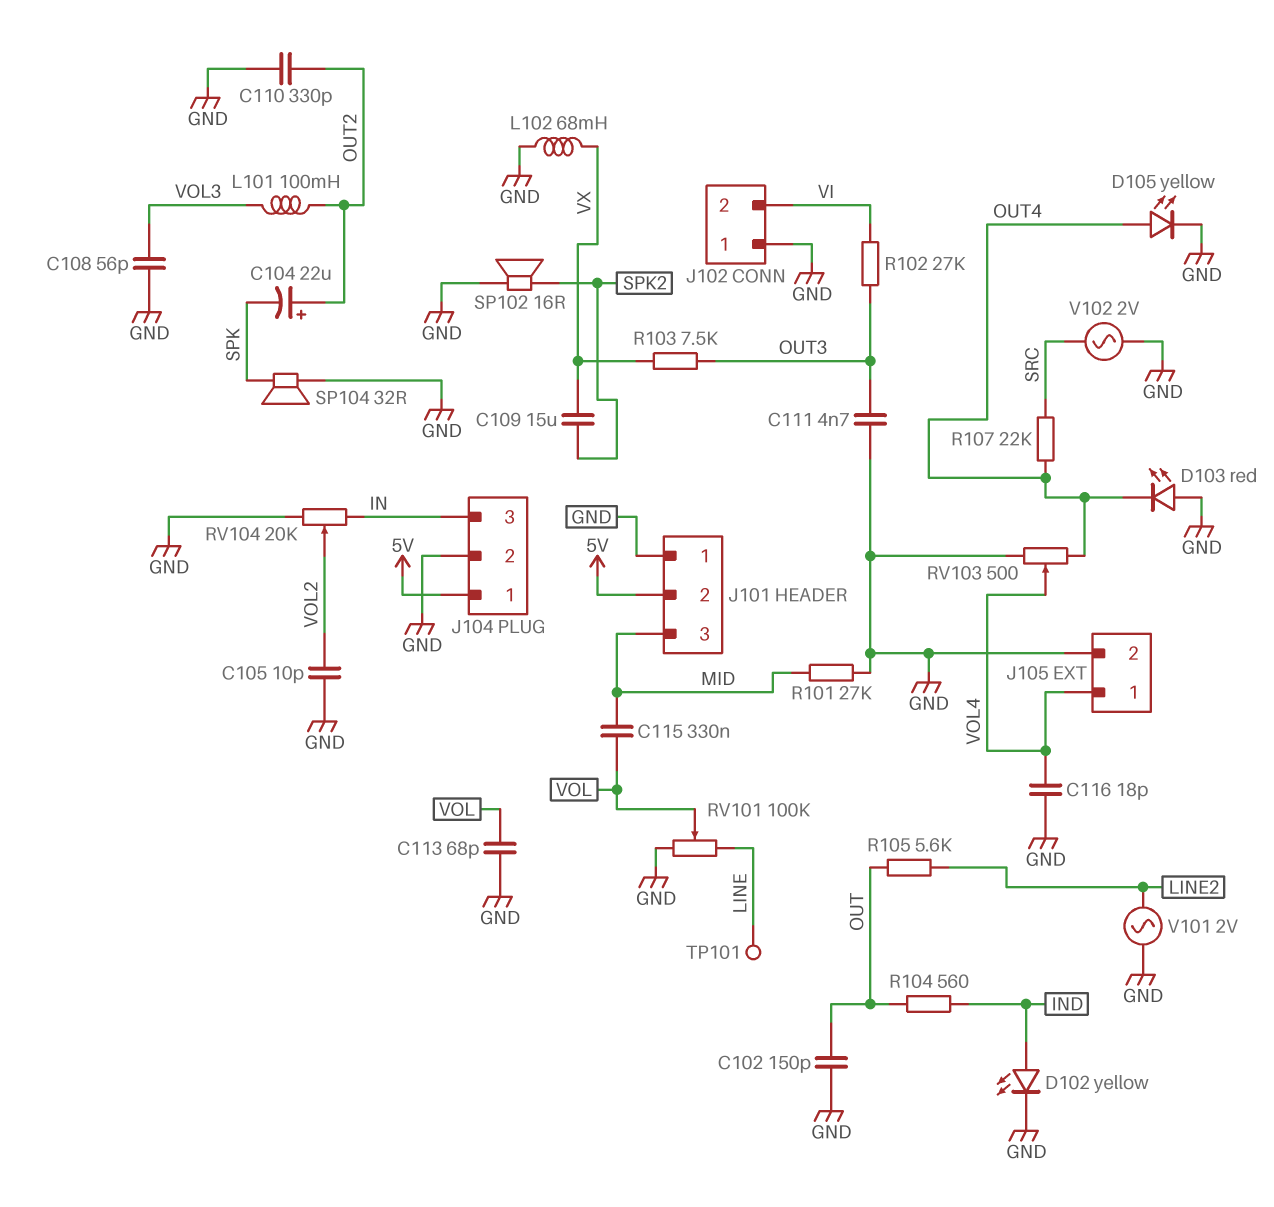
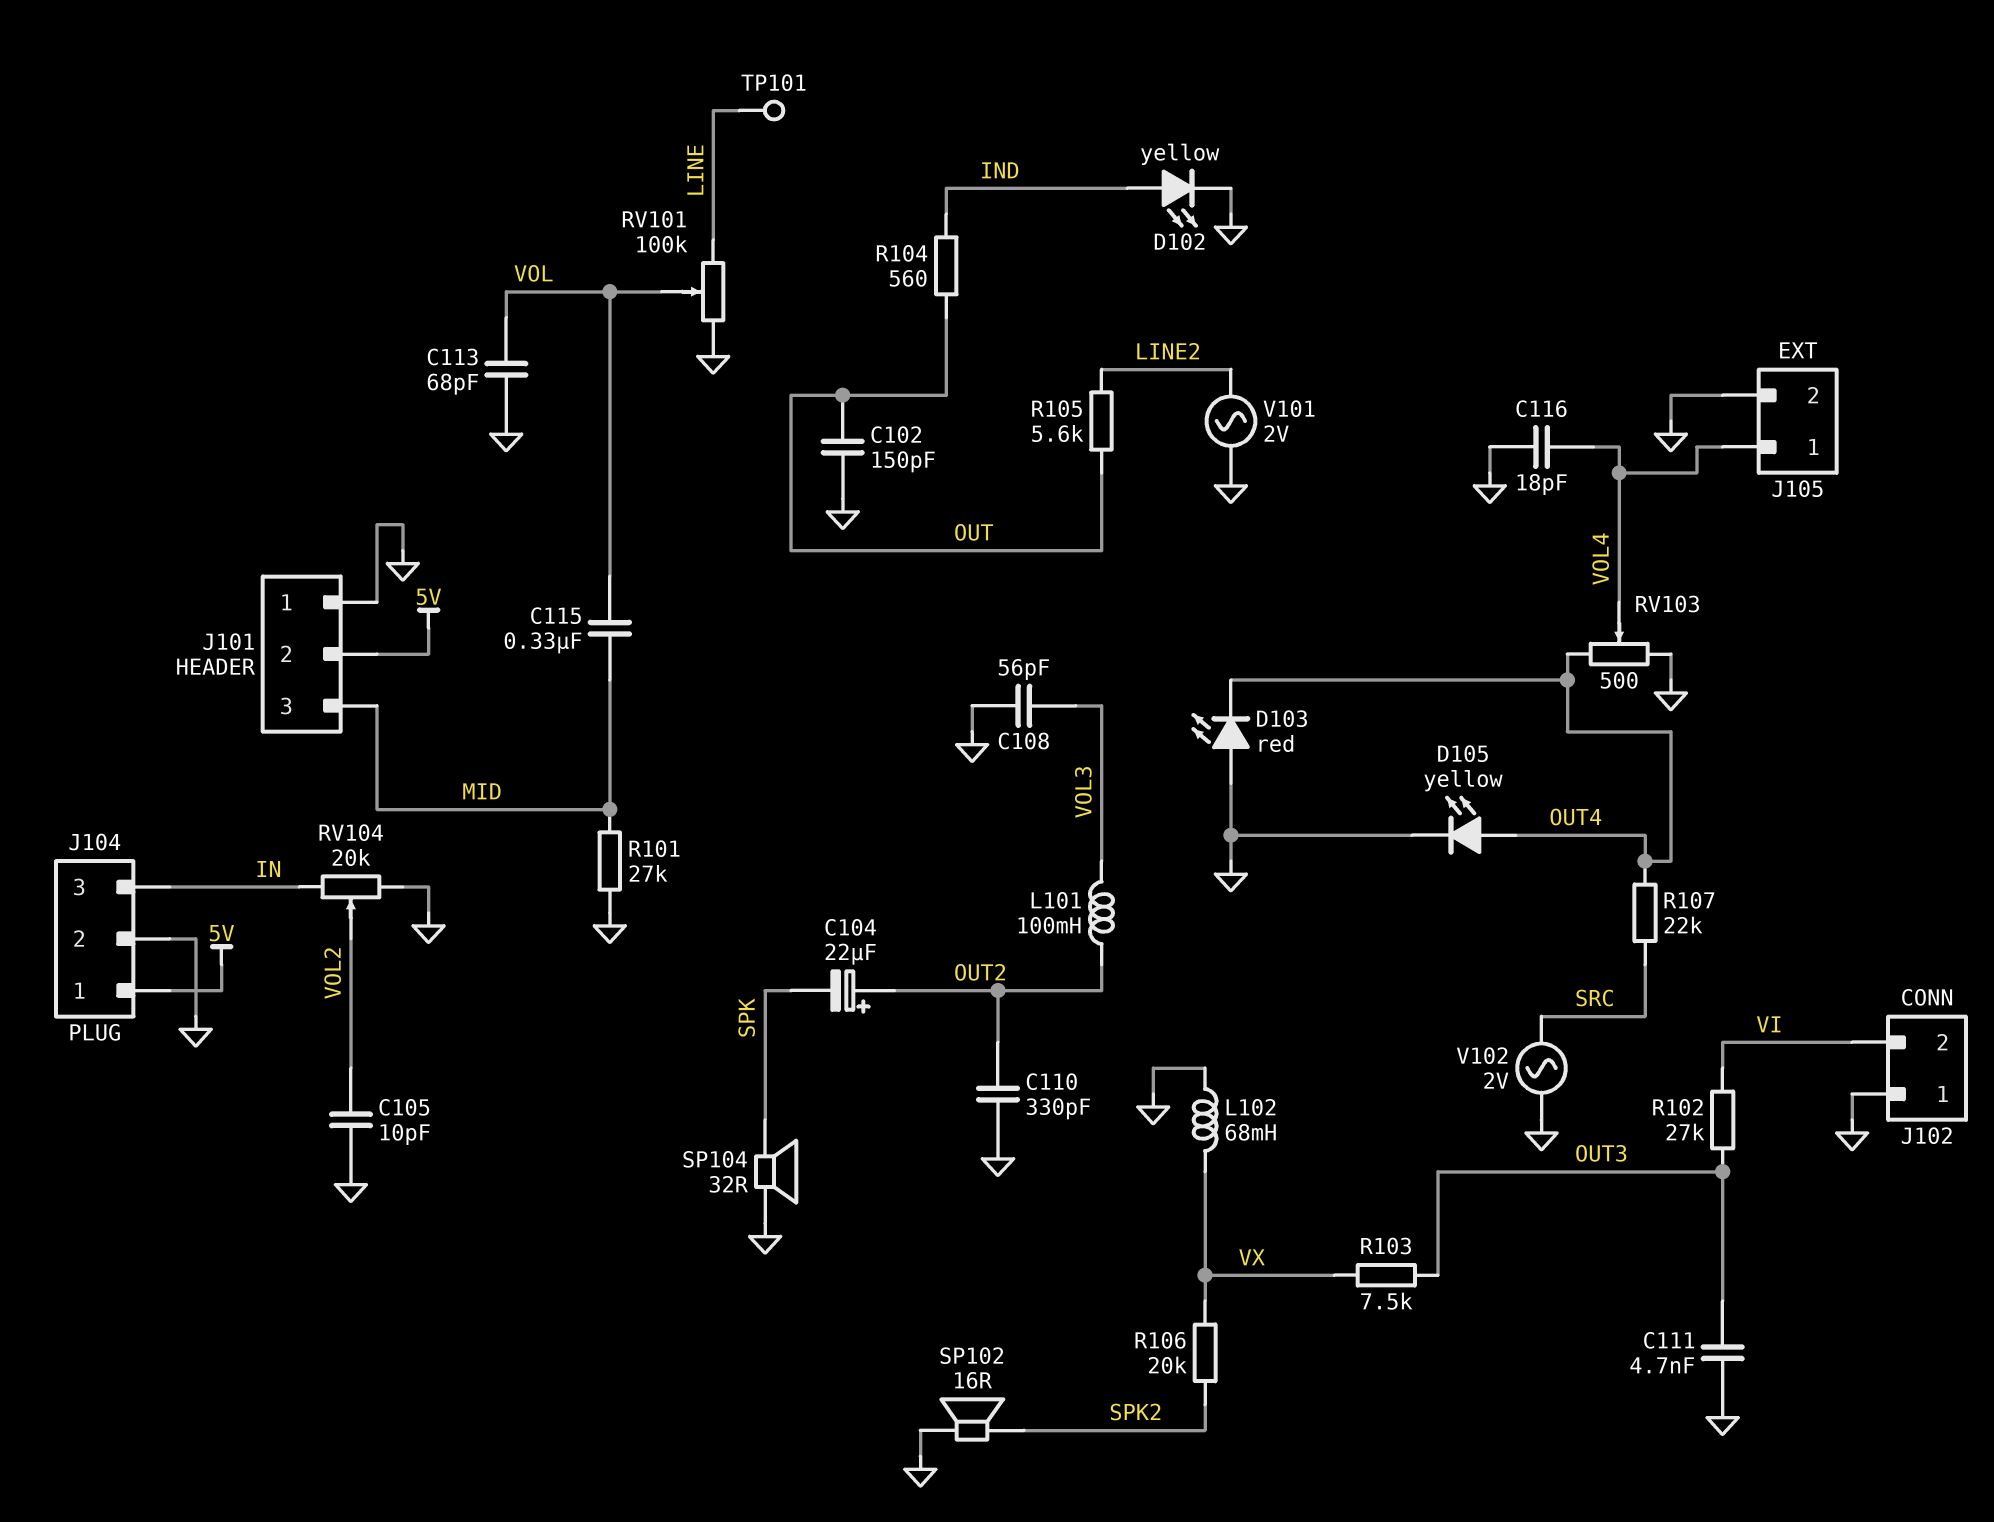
C109: 15uF (SPK2, VX) -> none
R106: none -> 20k (SPK2, VX)

